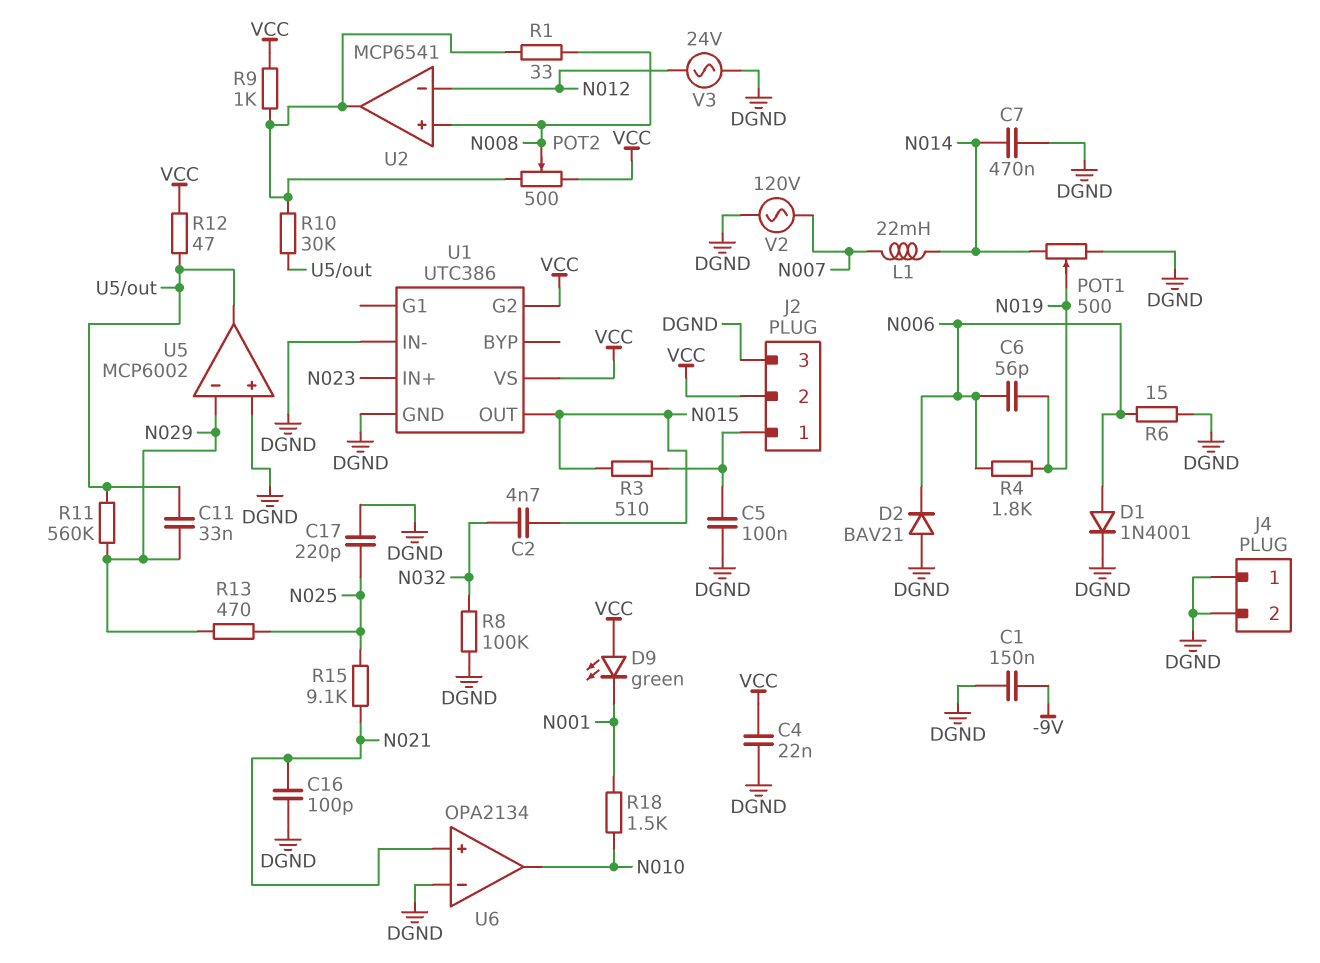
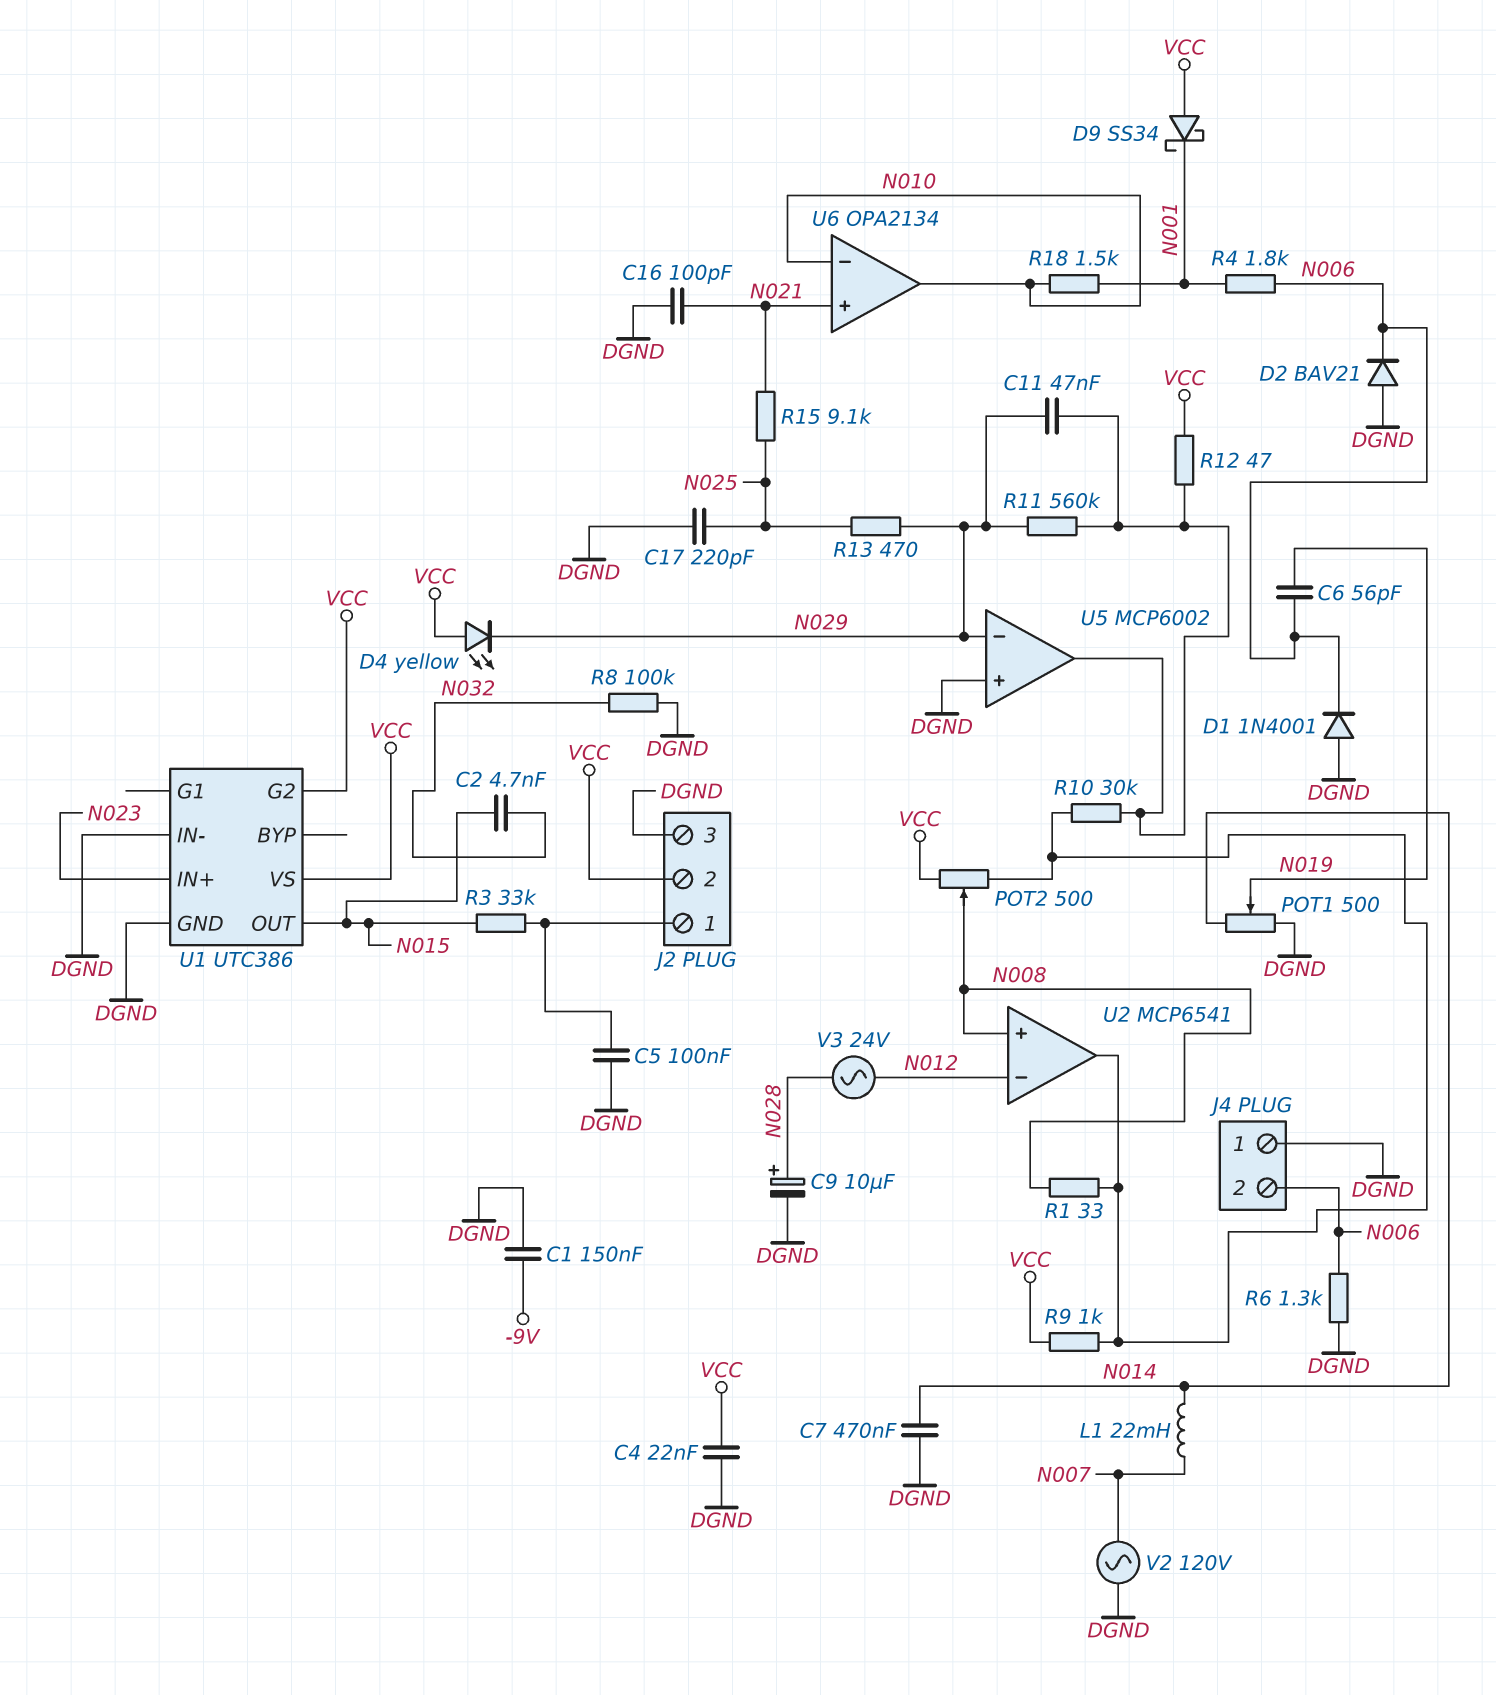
C9: none -> 10uF (plus N028, minus DGND)
C11: 33nF (N029, U5/out) -> 47nF (N029, U5/out)
D1: diode 1N4001 (A N006, K DGND) -> diode 1N4001 (A DGND, K N006)
D4: none -> LED yellow (A VCC, K N029)
D9: LED green (A VCC, K N001) -> schottky SS34 (A VCC, K N001)
J4 pin 2: DGND -> N006
R3: 510 (J2/1, N015) -> 33k (J2/1, N015)
R4: 1.8k (N006, N019) -> 1.8k (N001, N006)
R6: 15 (DGND, N006) -> 1.3k (DGND, N006)
U6 pin in-: DGND -> N010
V3: AC 24V (DGND, N012) -> AC 24V (N012, N028)

